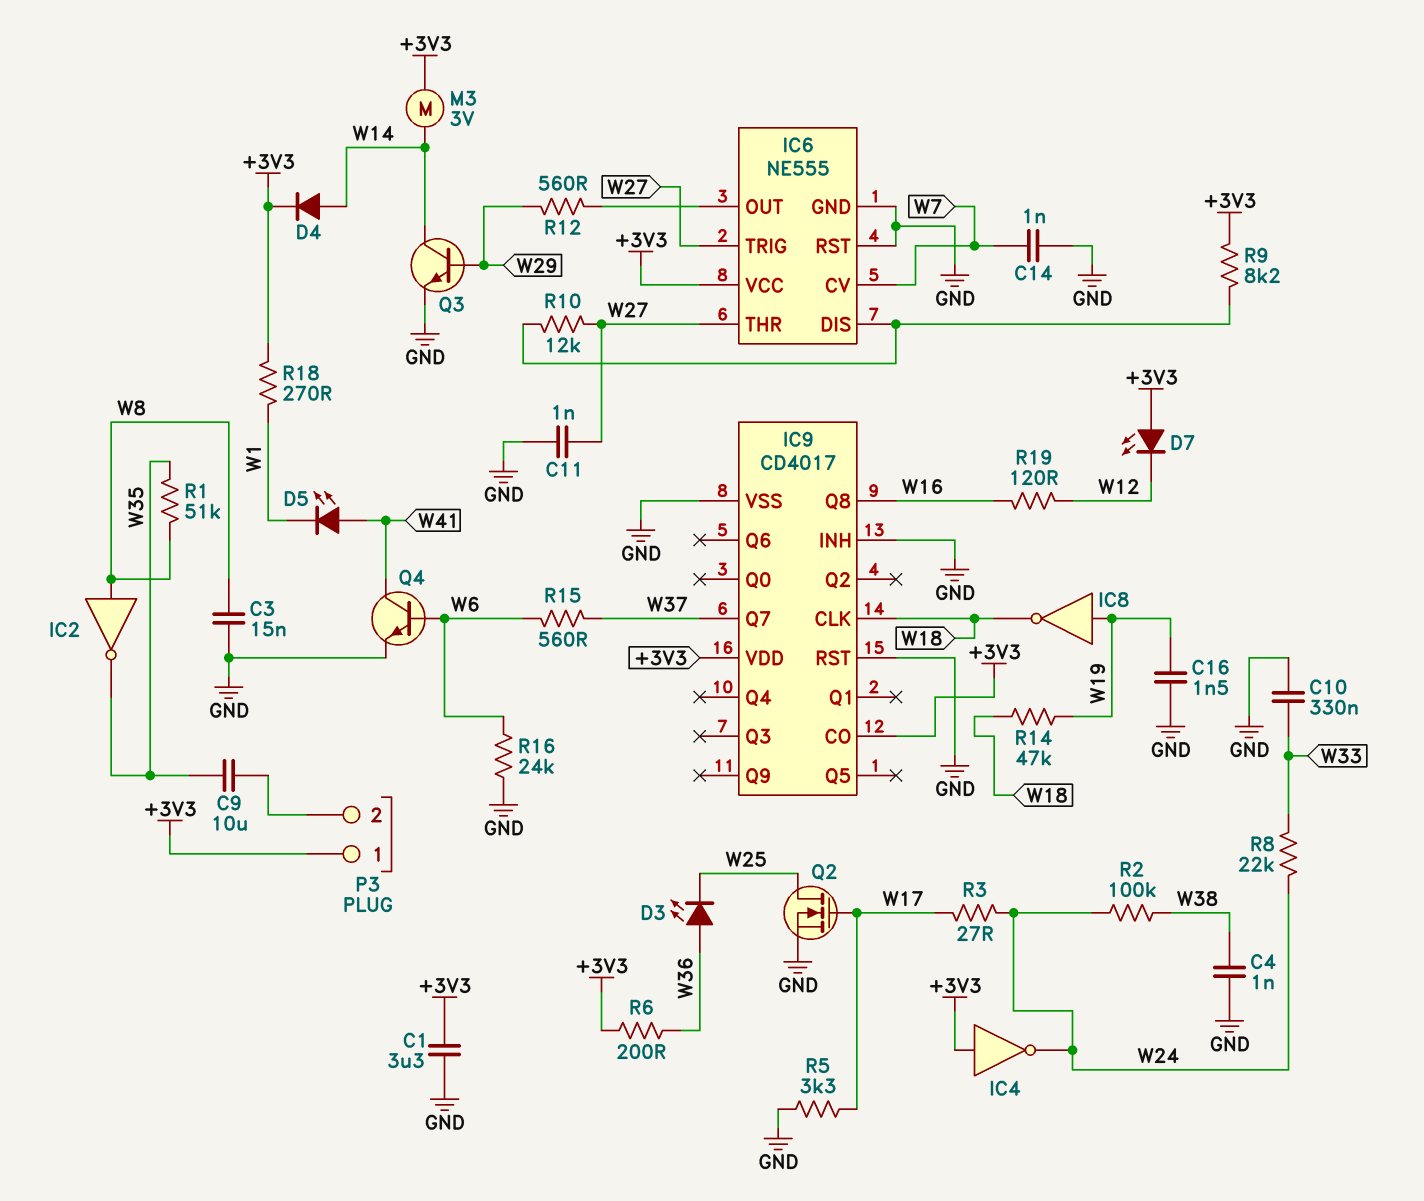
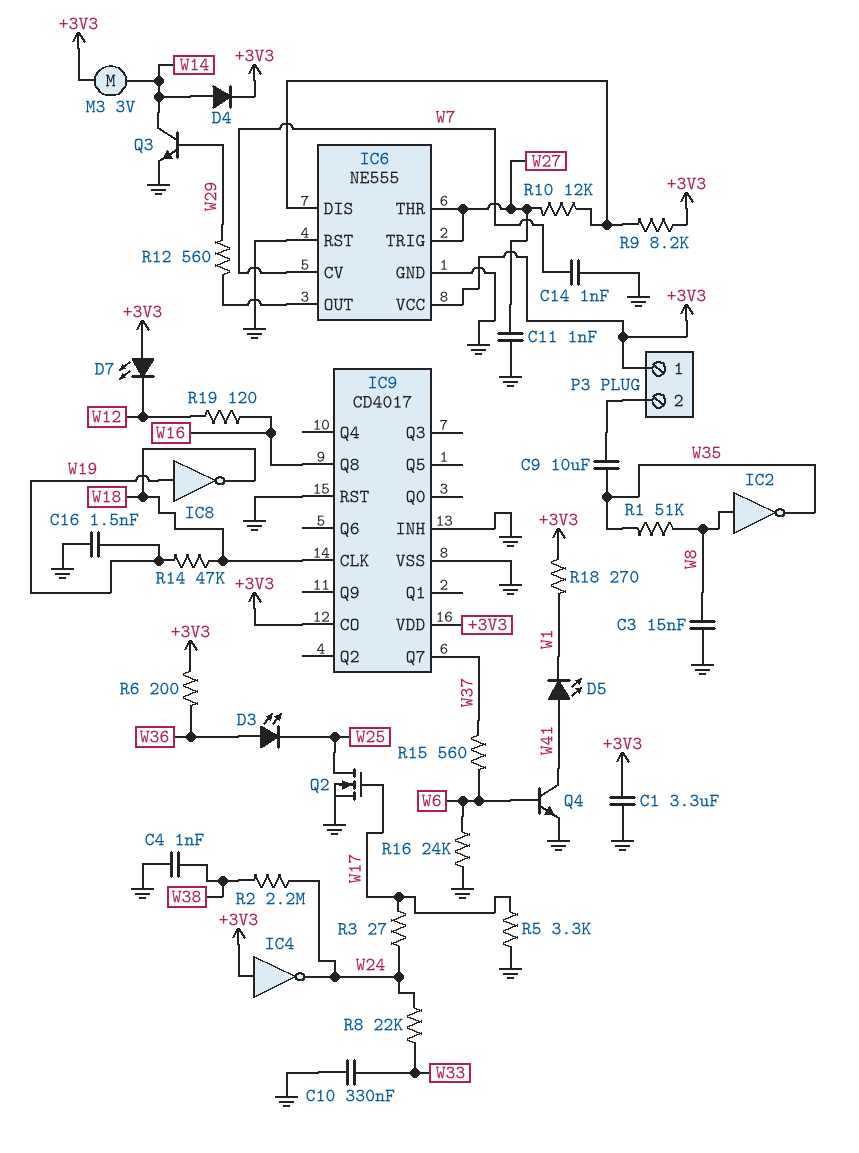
R2: 100k (W24, W38) -> 2.2M (W24, W38)

